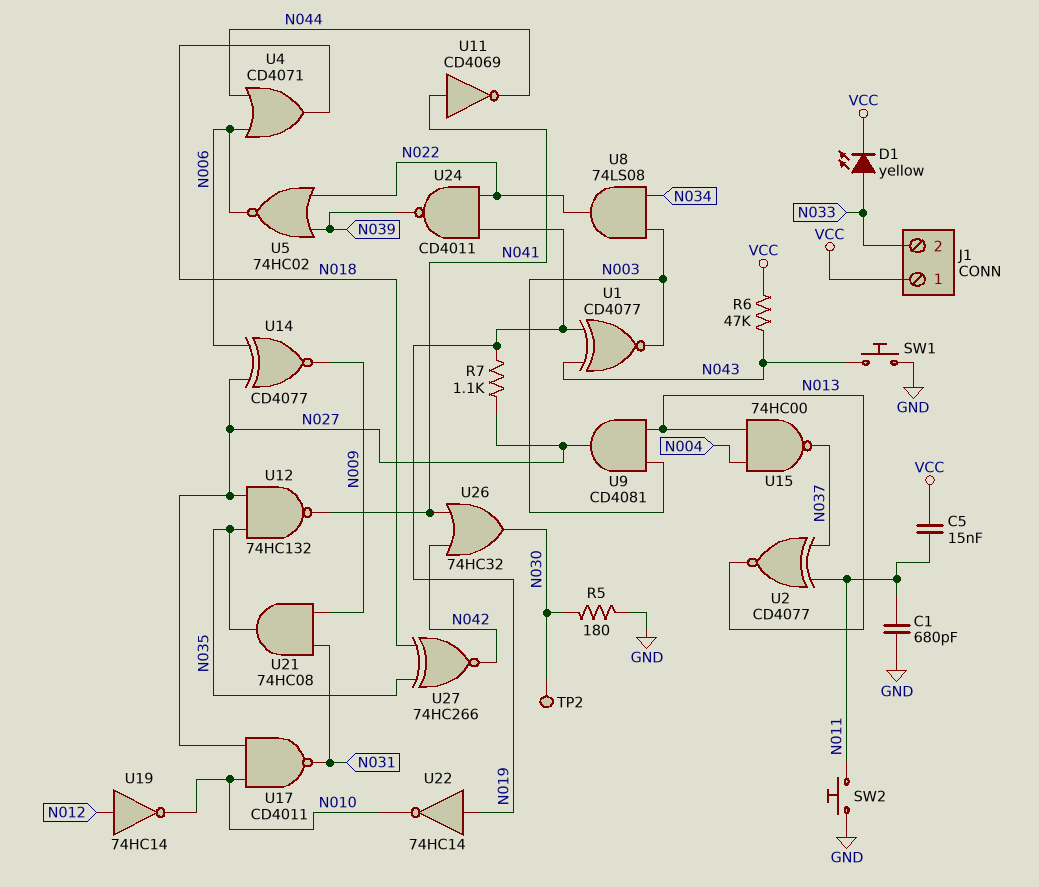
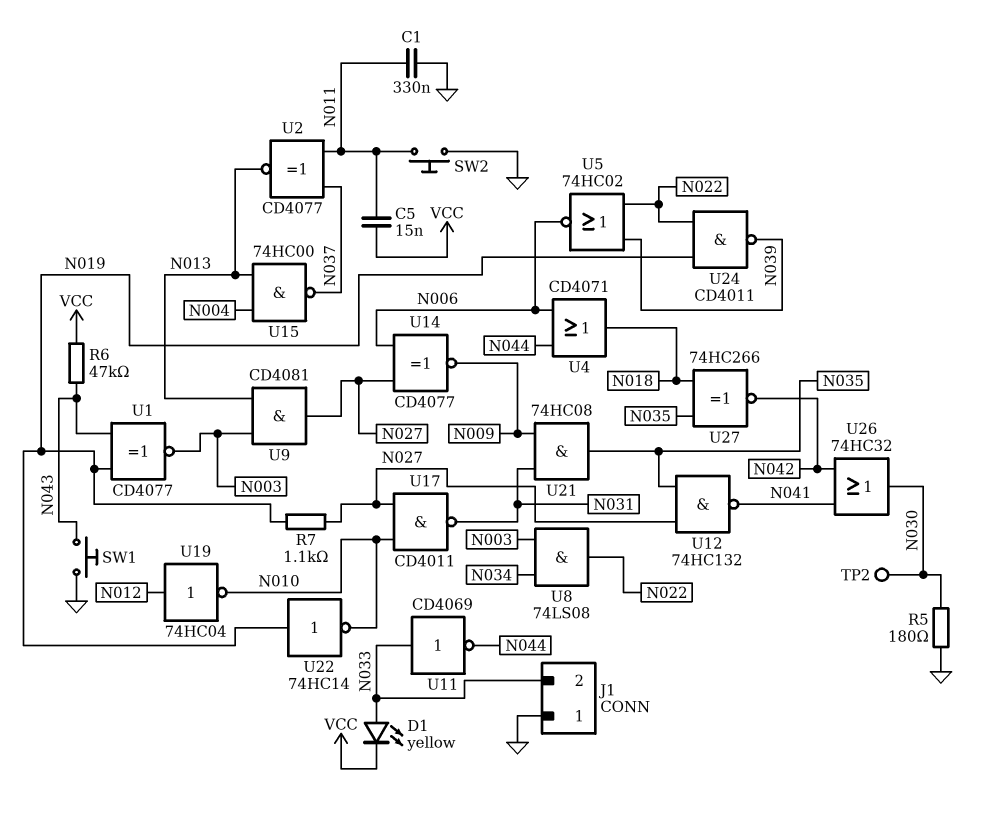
C1: 680pF (GND, N011) -> 330nF (GND, N011)
J1 pin 1: VCC -> GND
U11: NOT CD4069 (in N041, out N044) -> NOT CD4069 (in N033, out N044)
U19: NOT 74HC14 (in N012, out N010) -> NOT 74HC04 (in N012, out N010)

